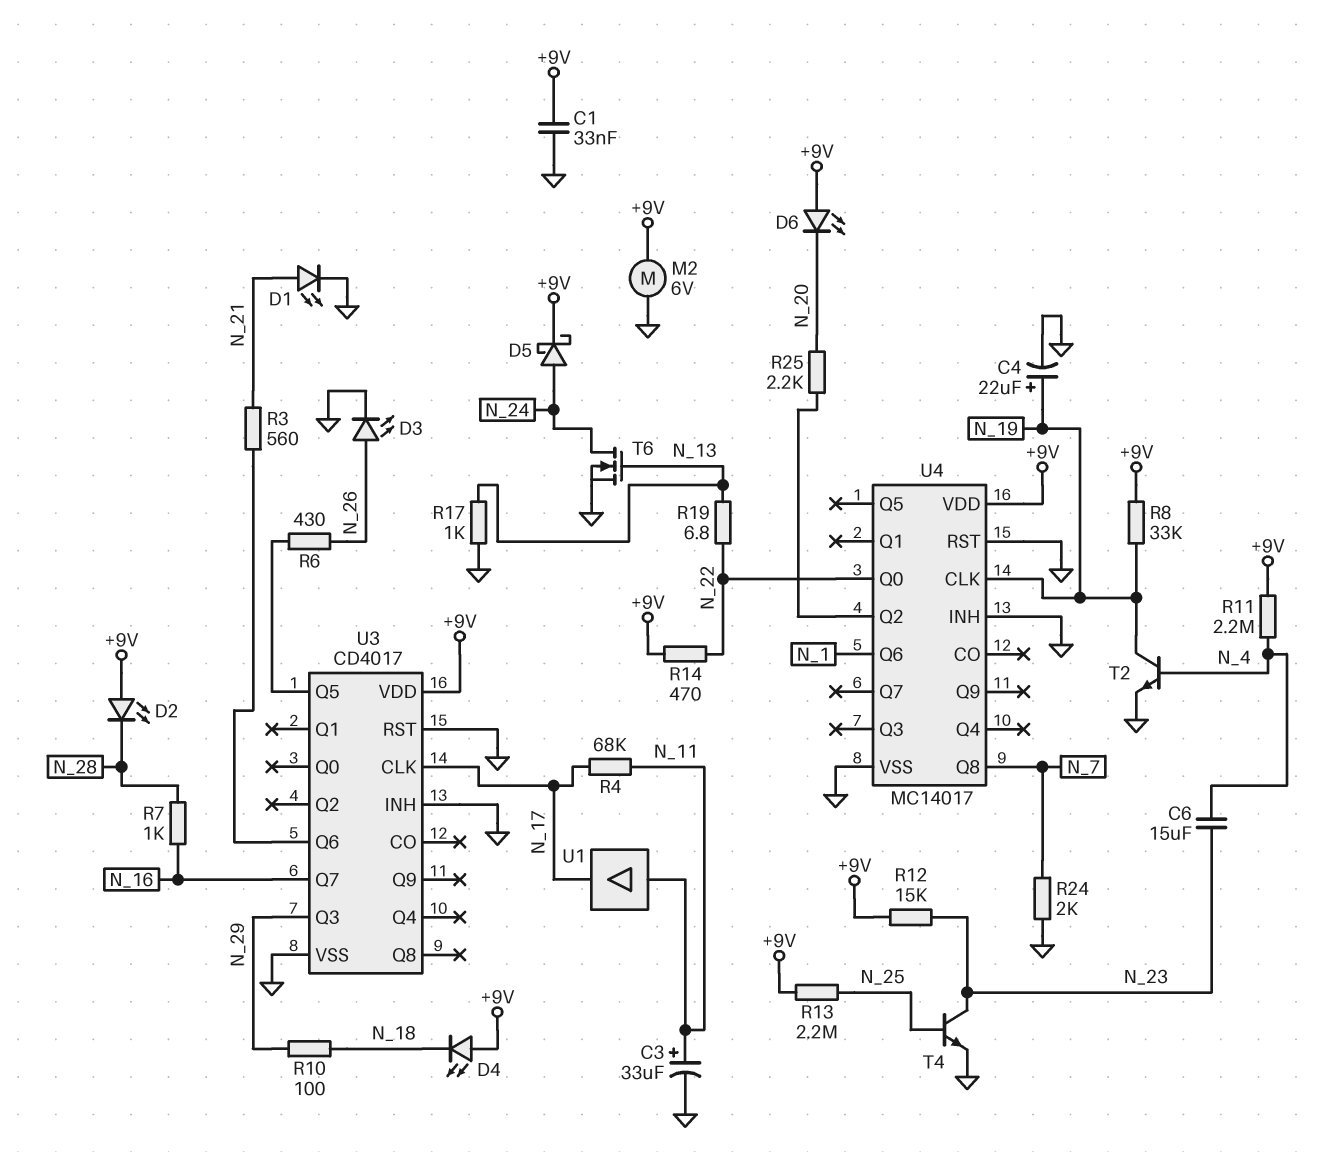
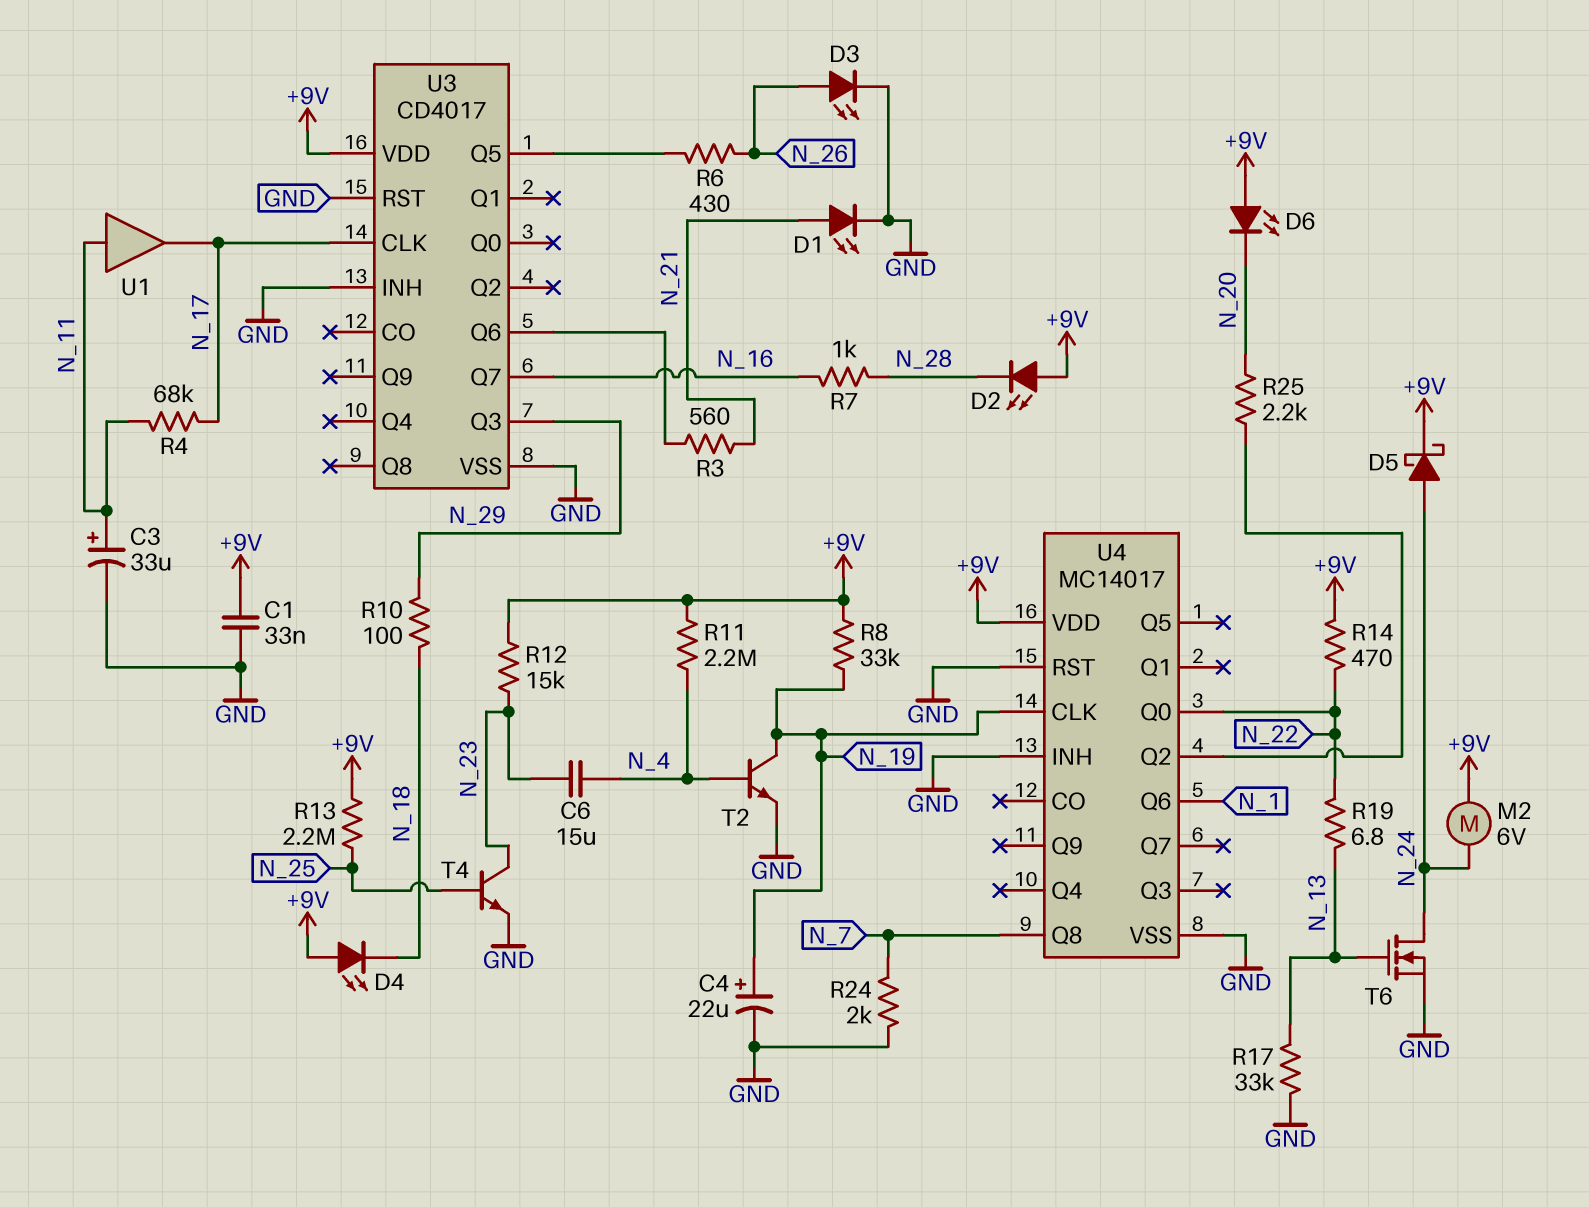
M2: motor 6V (+9V, GND) -> motor 6V (+9V, N_24)
R17: 1k (GND, N_13) -> 33k (GND, N_13)

